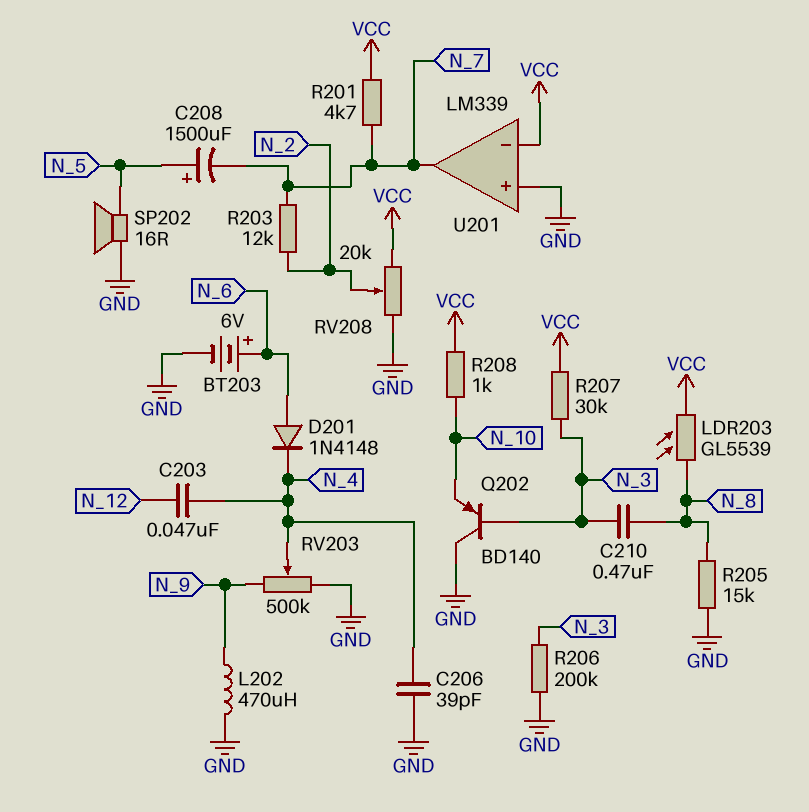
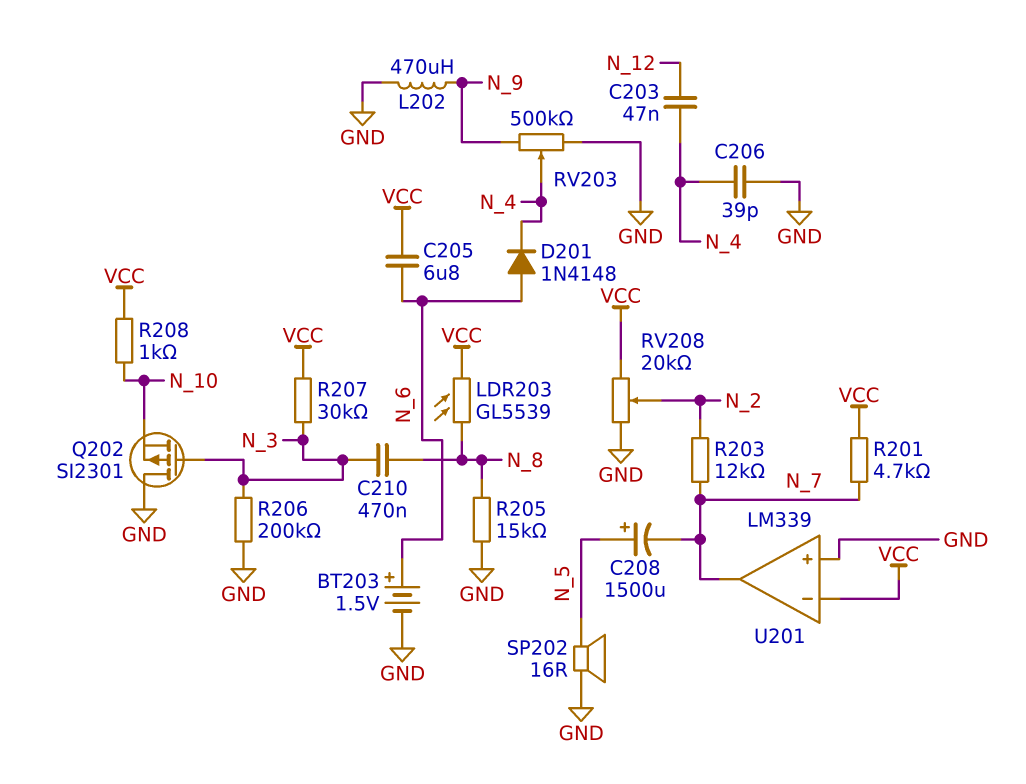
BT203: 6V (plus N_6, minus GND) -> 1.5V (plus N_6, minus GND)
C205: none -> 6.8uF (N_6, VCC)
Q202: PNP BD140 (B N_3, C GND, E N_10) -> PMOS SI2301 (G N_3, D GND, S N_10)

